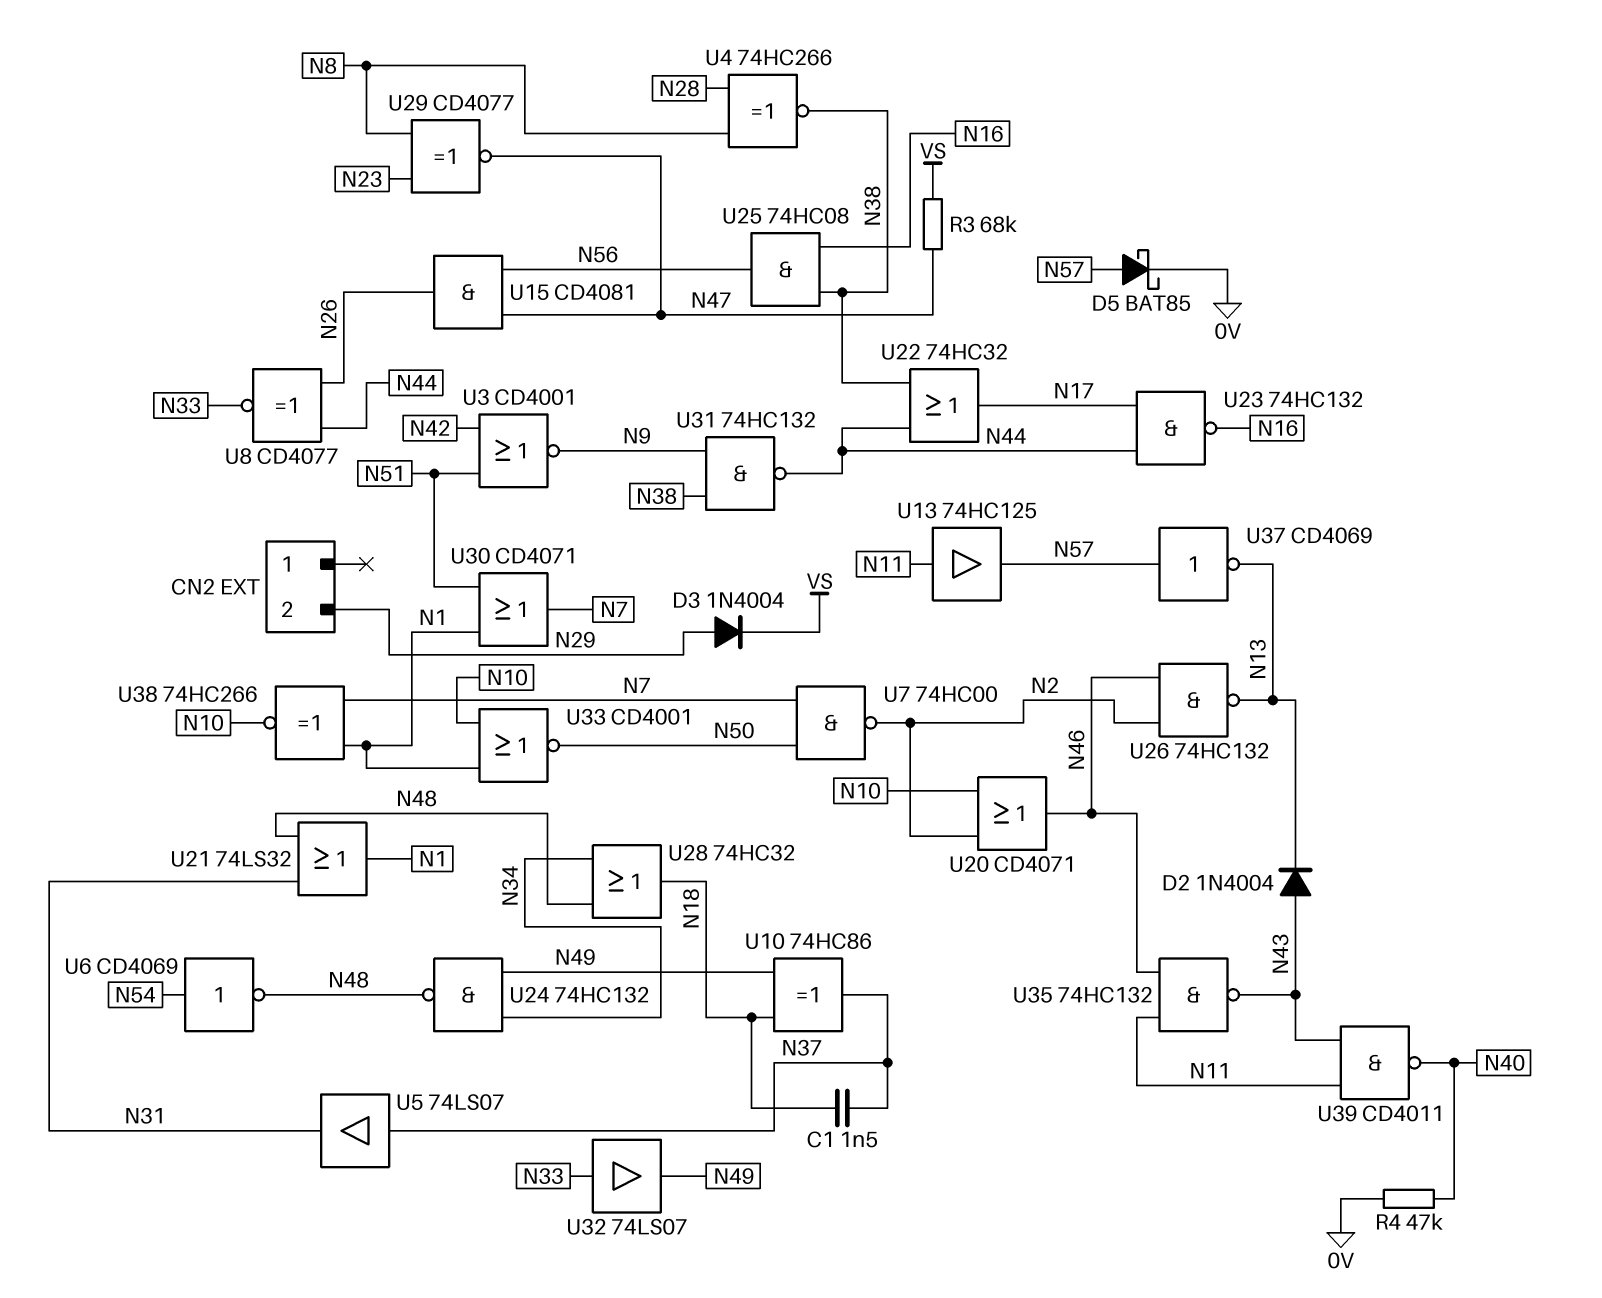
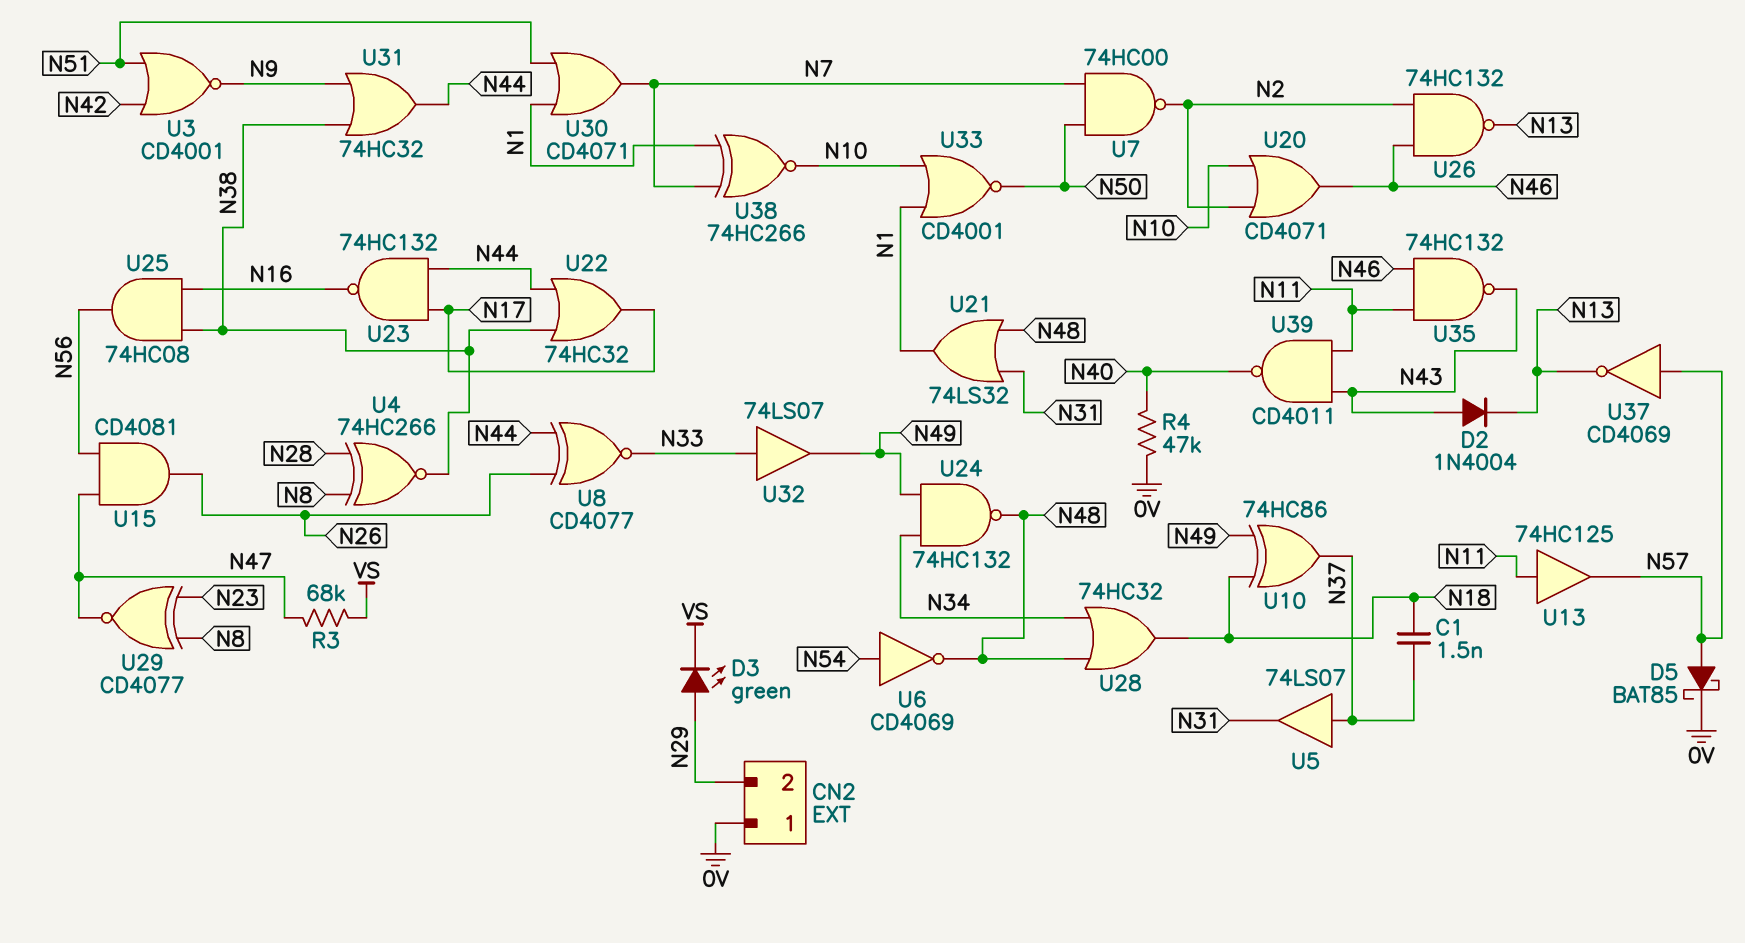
CN2 pin 1: none -> 0V
D3: diode 1N4004 (A N29, K VS) -> LED green (A N29, K VS)
U31: NAND 74HC132 (in N9, in N38, out N44) -> OR 74HC32 (in N9, in N38, out N44)

